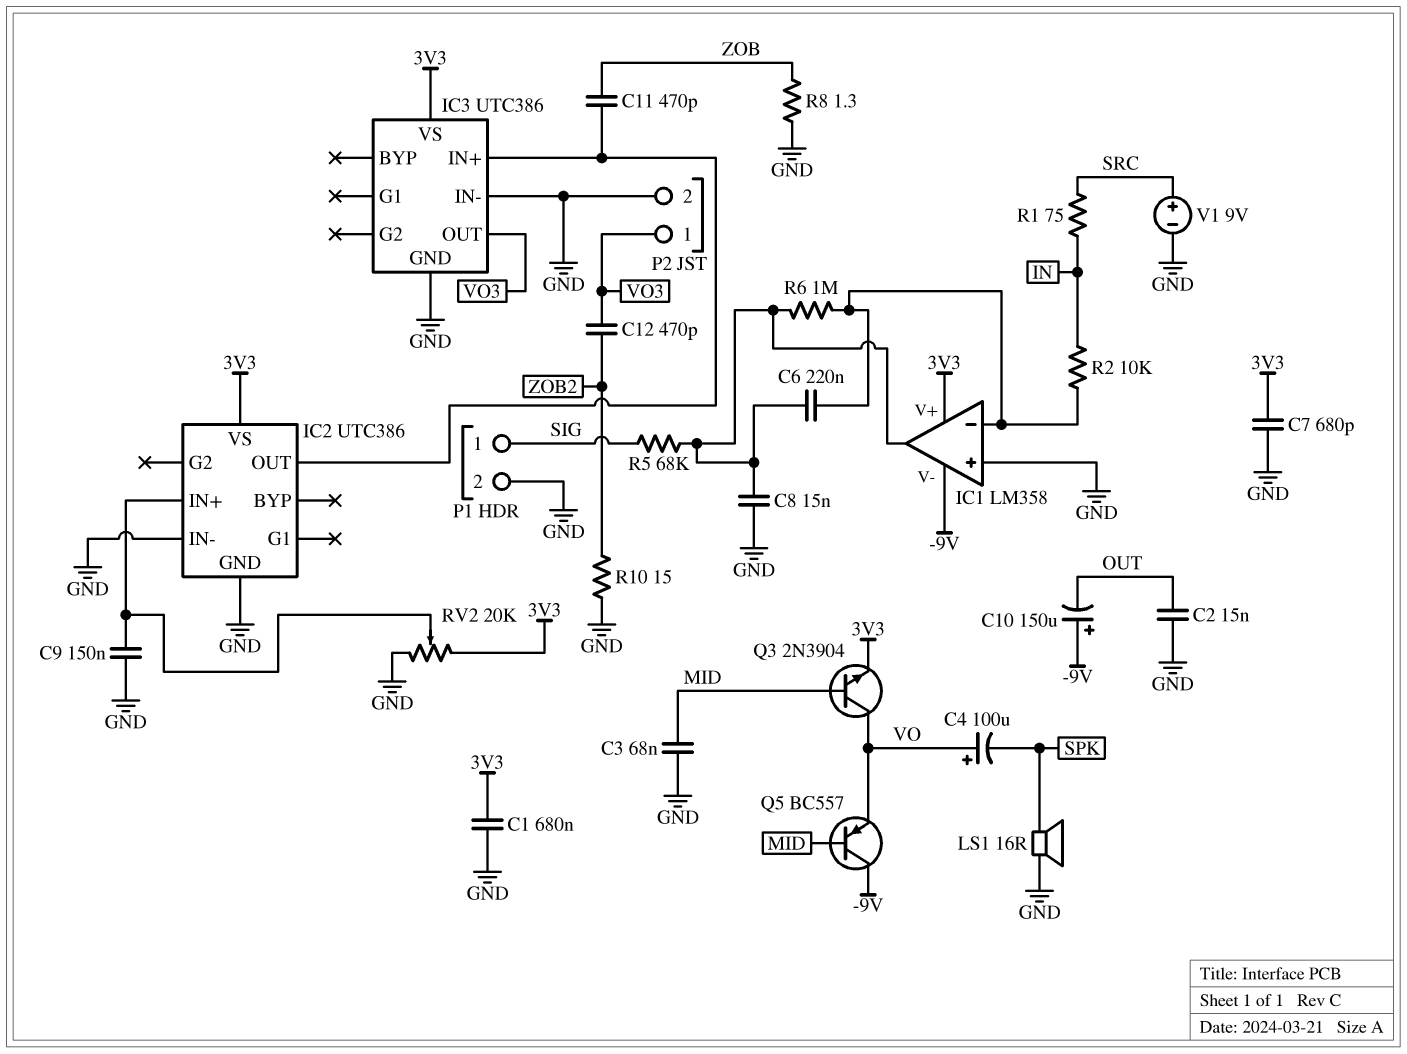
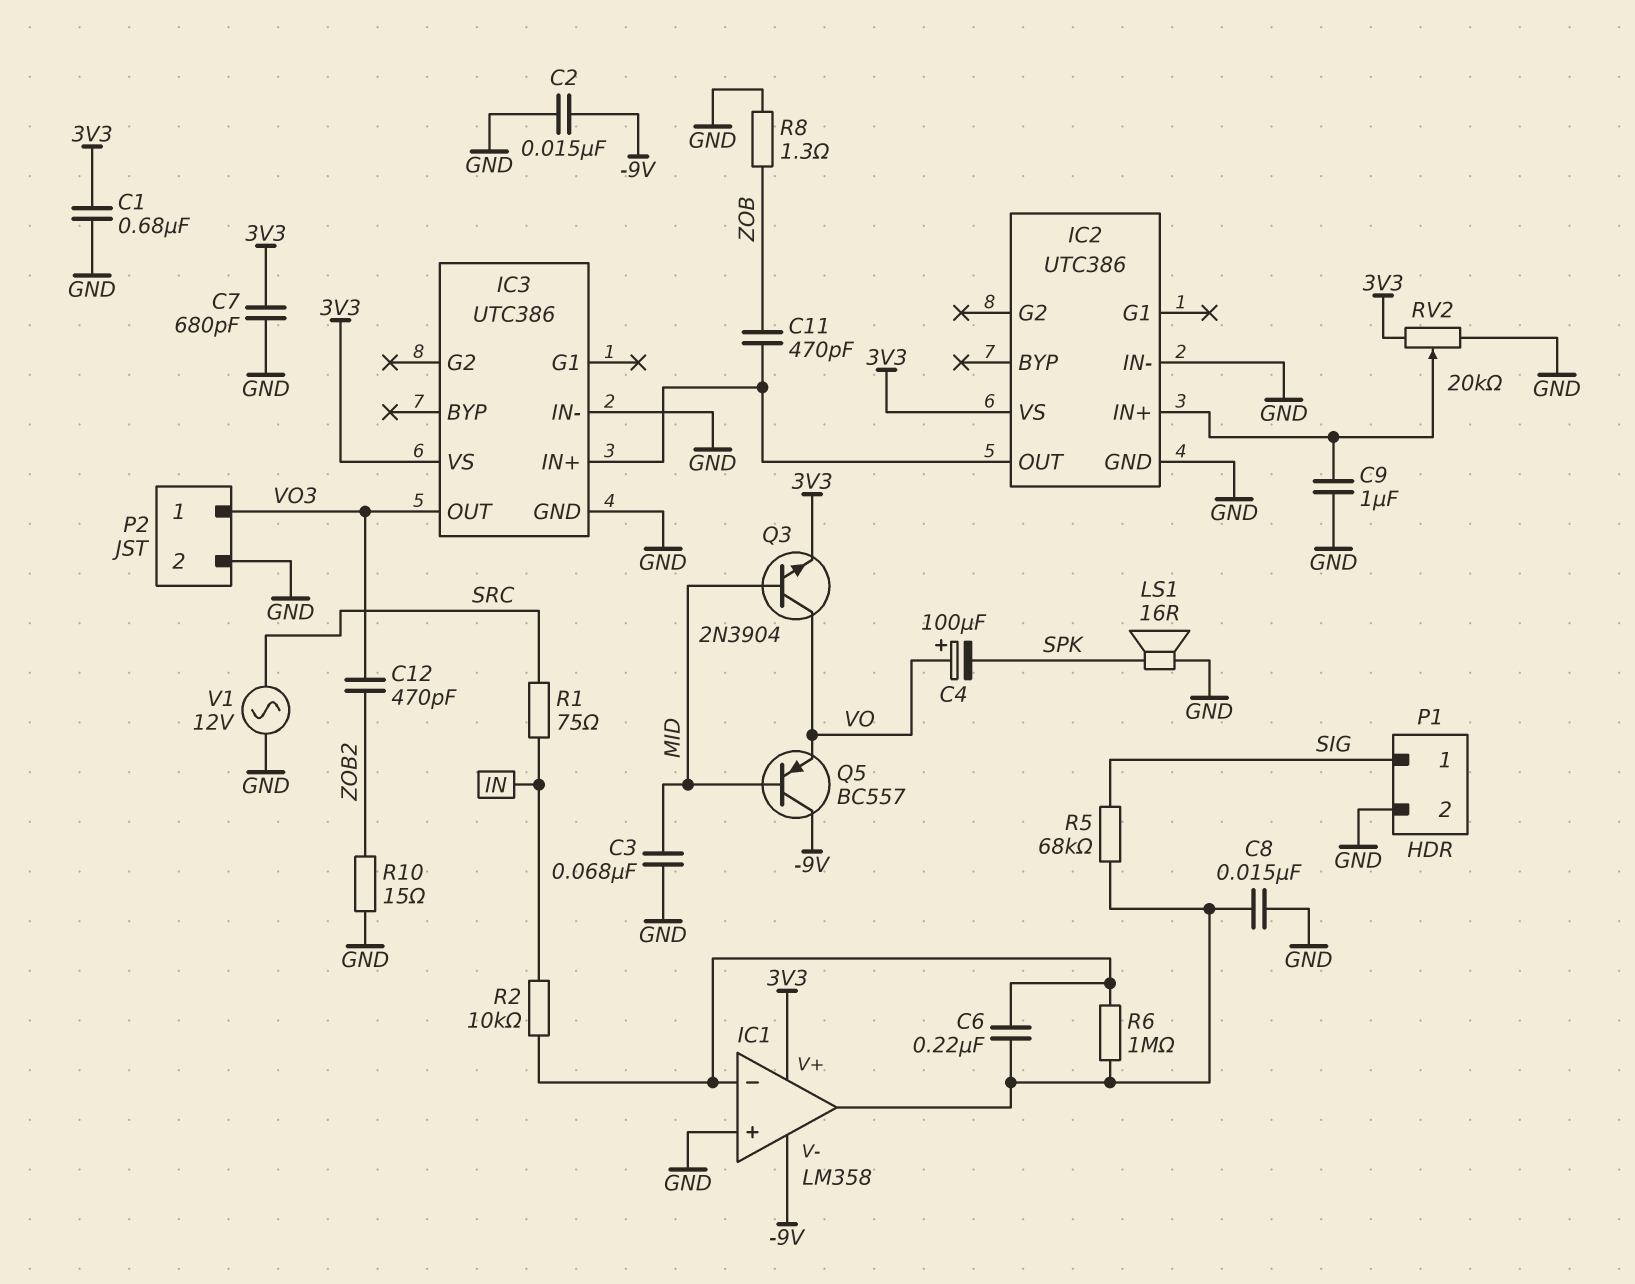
C2: 15nF (GND, OUT) -> 15nF (-9V, GND)
C9: 150nF (GND, IC2/IN+) -> 1uF (GND, IC2/IN+)
C10: 150uF (plus -9V, minus OUT) -> none
V1: 9V (plus SRC, minus GND) -> AC 12V (GND, SRC)

